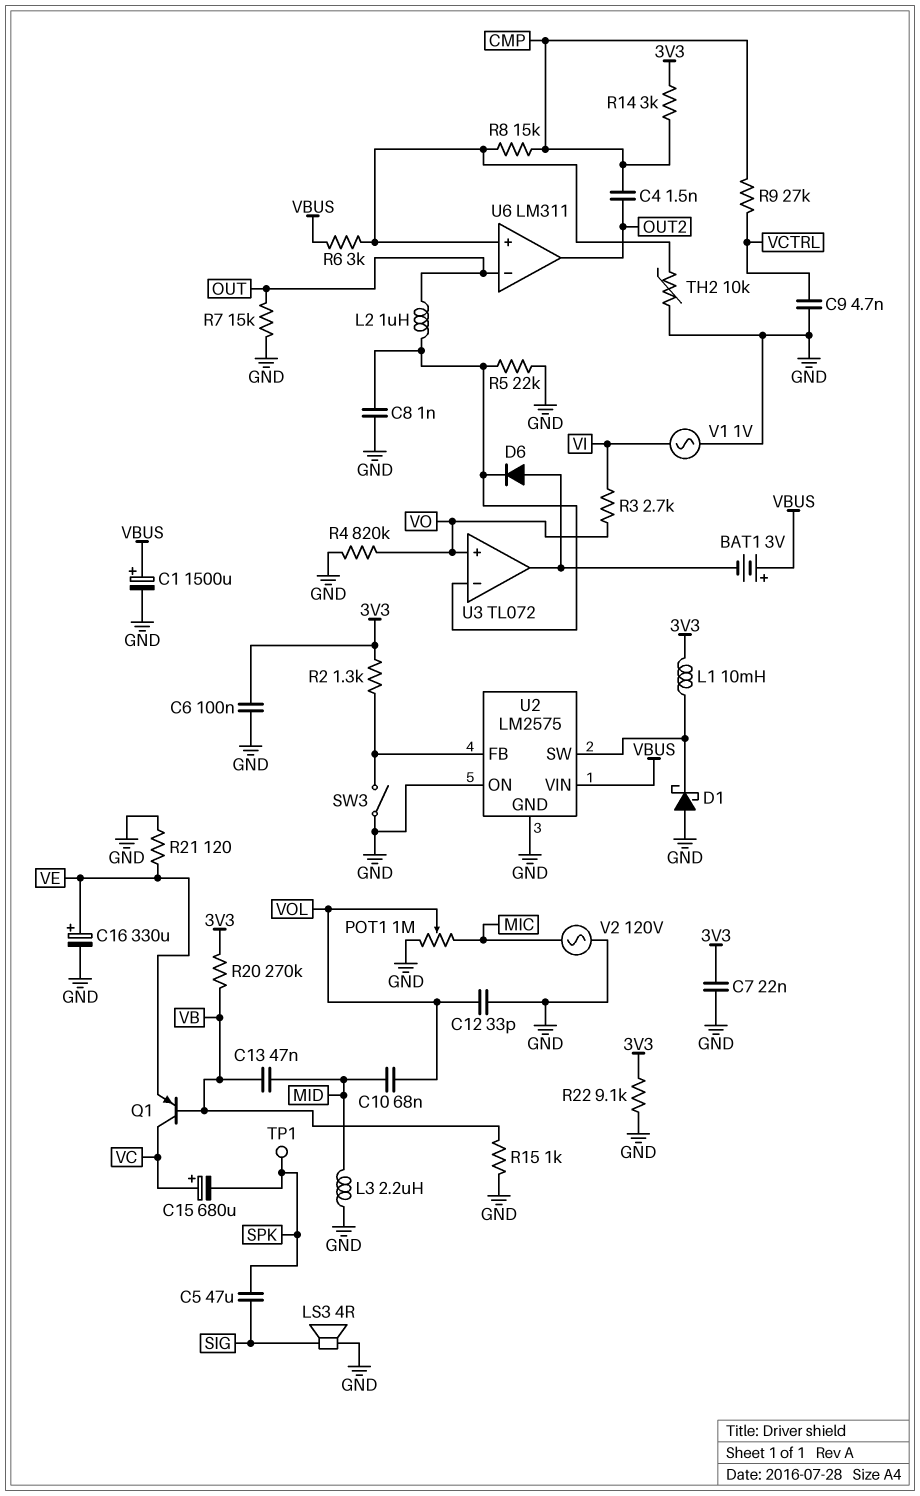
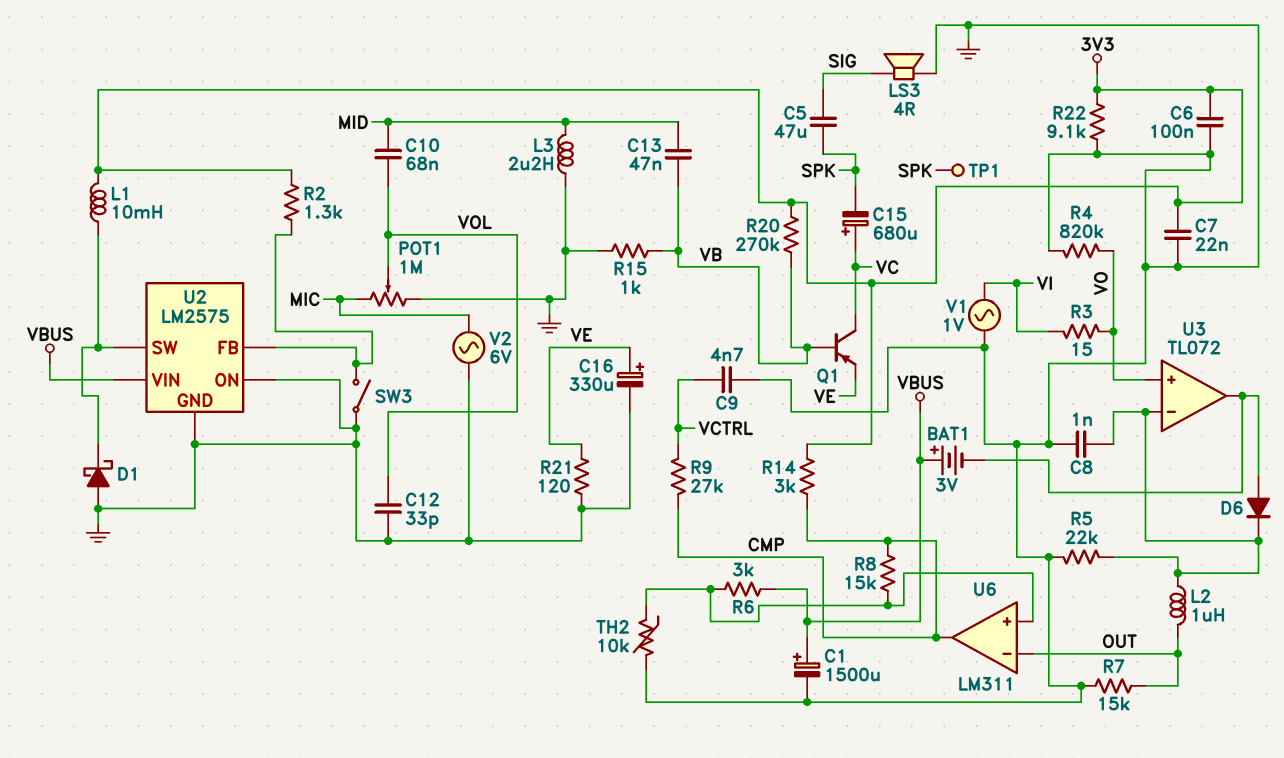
C4: 1.5nF (CMP, OUT2) -> none
R3: 2.7k (VI, VO) -> 15 (VI, VO)
U6 pin out: OUT2 -> CMP
V2: AC 120V (GND, MIC) -> AC 6V (GND, MIC)

